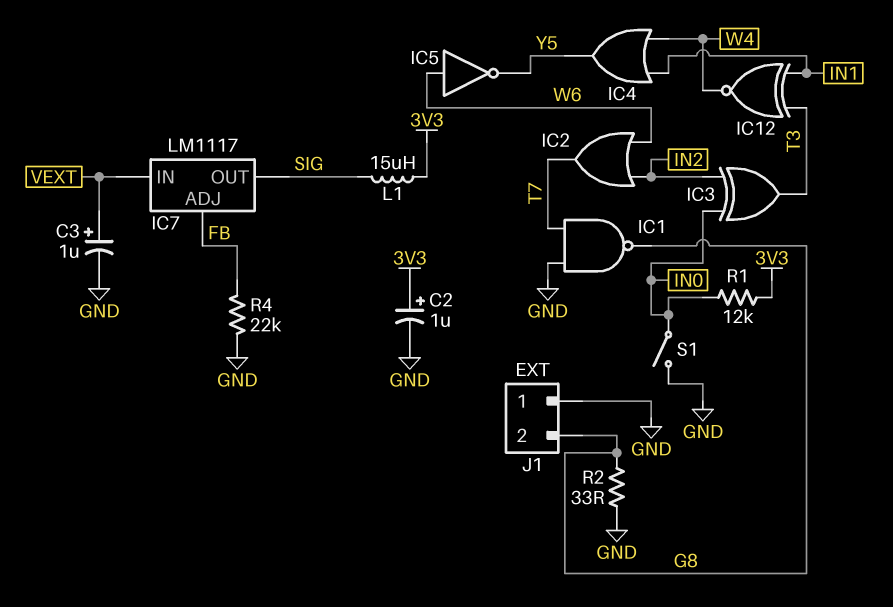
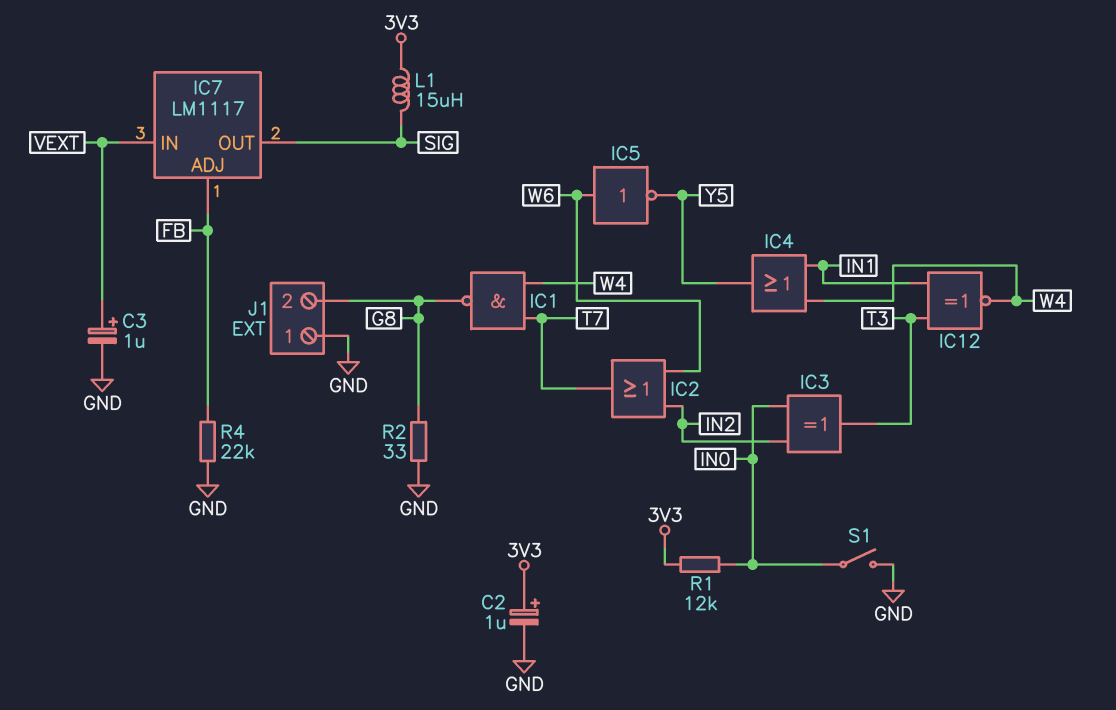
IC1: NAND (in GND, in T7, out G8) -> NAND (in T7, in W4, out G8)

